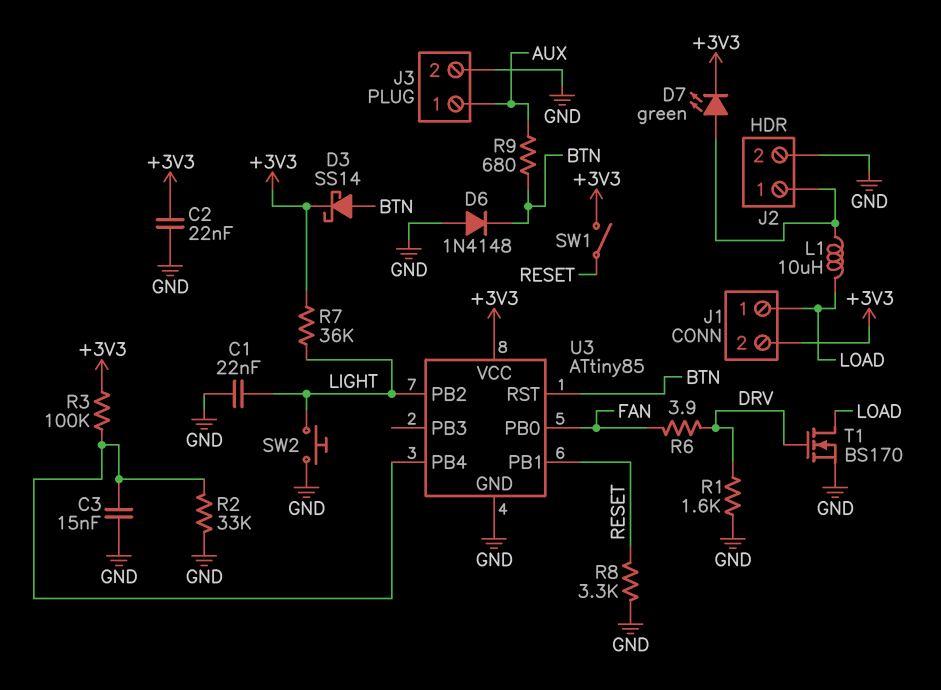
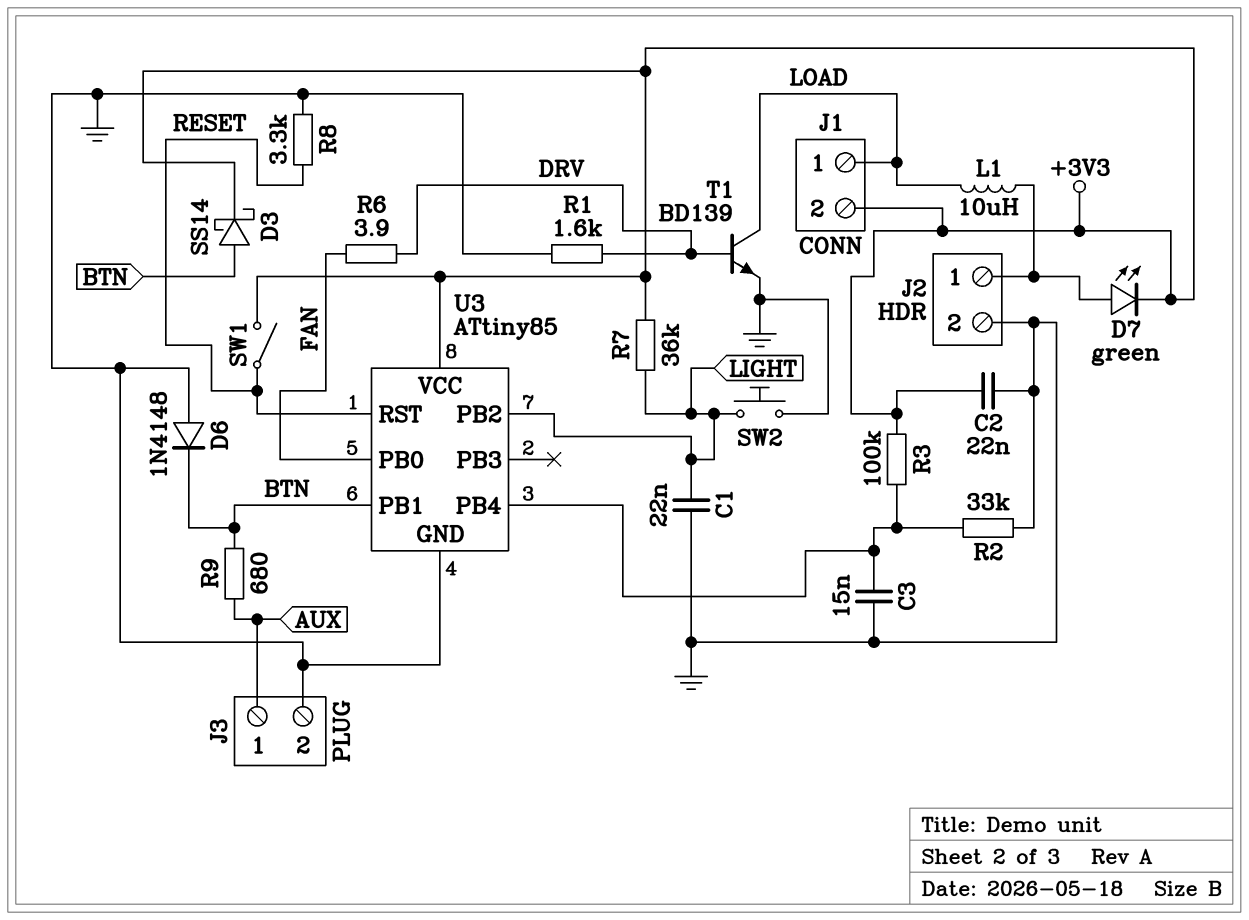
T1: NMOS BS170 (G DRV, D LOAD, S GND) -> NPN BD139 (B DRV, C LOAD, E GND)
U3 pin PB1: RESET -> BTN
U3 pin RST: BTN -> RESET

